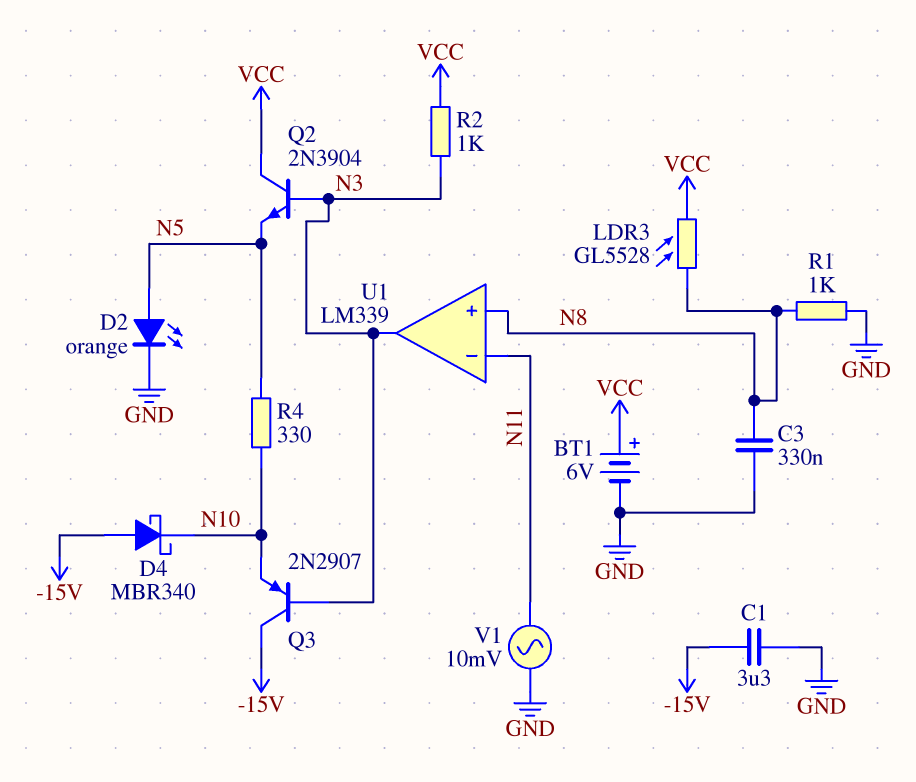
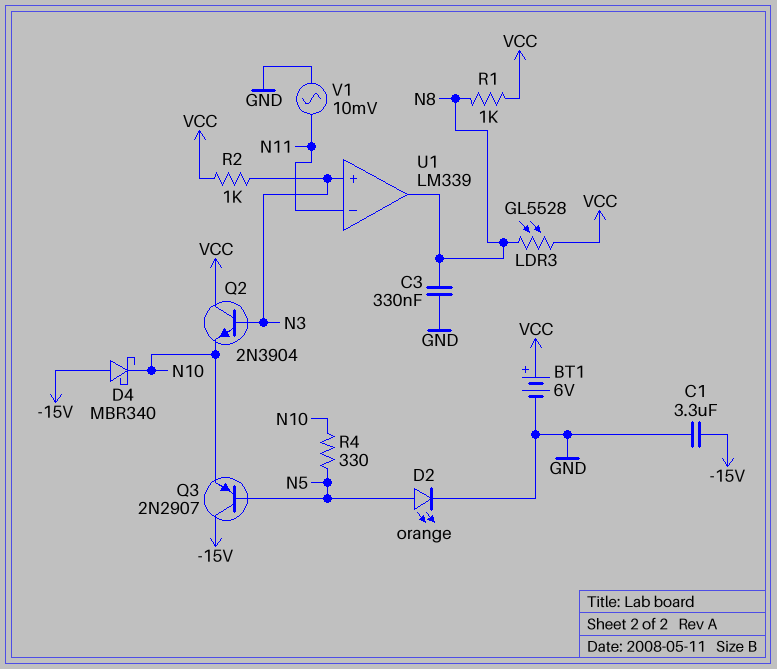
Q2: NPN 2N3904 (B N3, C VCC, E N5) -> NPN 2N3904 (B N3, C VCC, E N10)
Q3: PNP 2N2907 (B N3, C -15V, E N10) -> PNP 2N2907 (B N5, C -15V, E N10)
R1: 1k (GND, N8) -> 1k (N8, VCC)
U1 pin in+: N8 -> N3
U1 pin out: N3 -> N8

